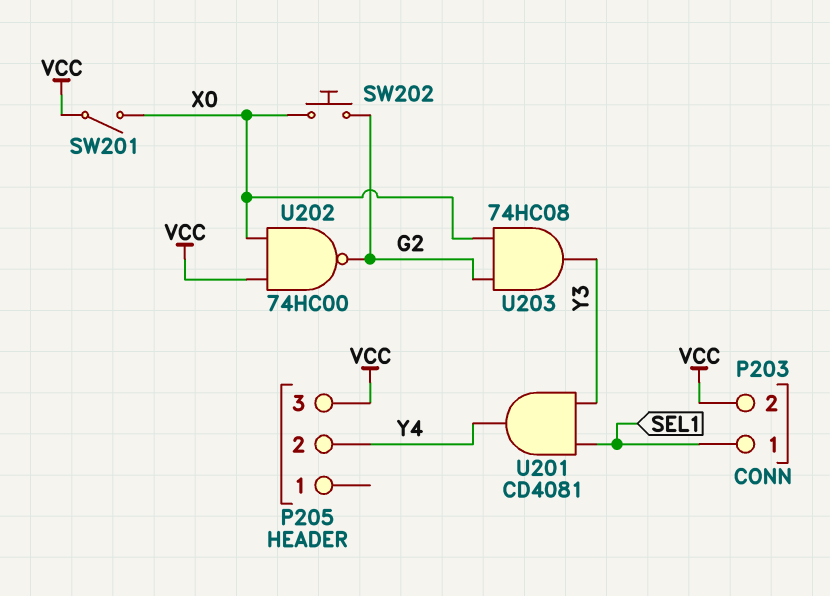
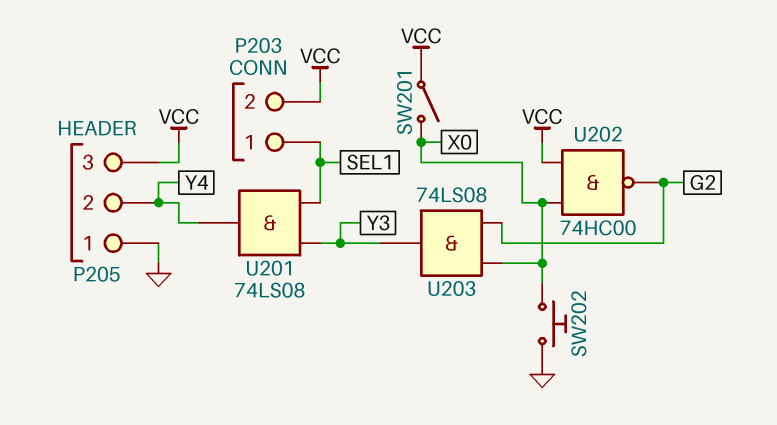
P205 pin 1: none -> GND
SW202: button (G2, X0) -> button (GND, X0)
U201: AND CD4081 (in SEL1, in Y3, out Y4) -> AND 74LS08 (in SEL1, in Y3, out Y4)
U203: AND 74HC08 (in G2, in X0, out Y3) -> AND 74LS08 (in G2, in X0, out Y3)

